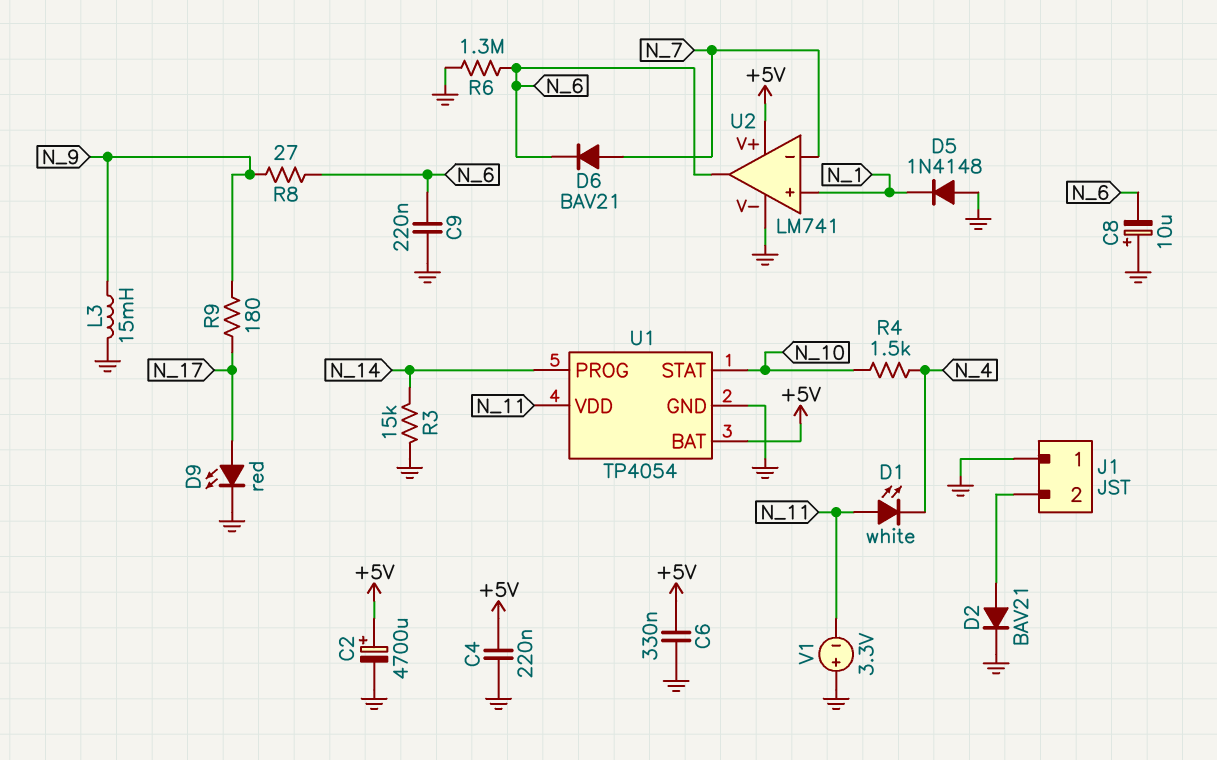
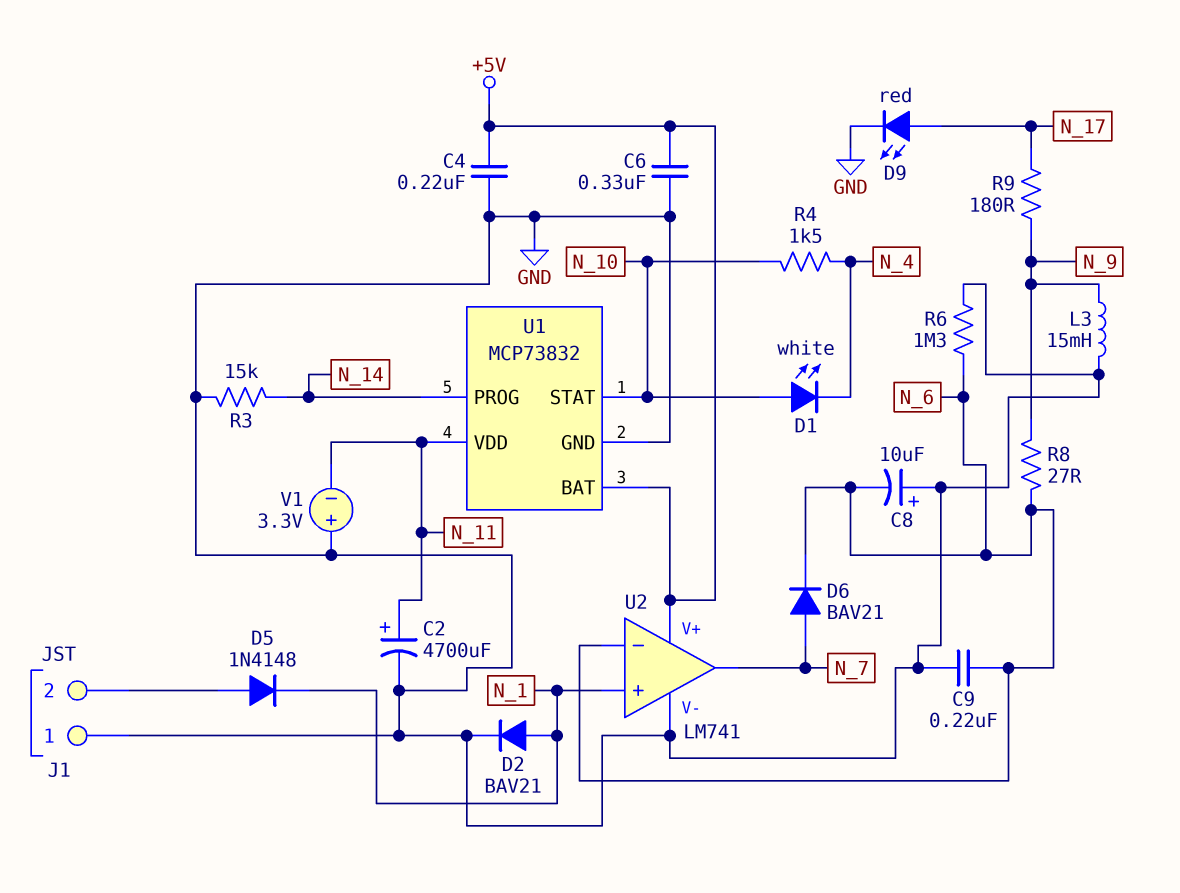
C2: 4700uF (plus +5V, minus GND) -> 4700uF (plus N_11, minus GND)
D1: LED white (A N_11, K N_4) -> LED white (A N_10, K N_4)
D2: diode BAV21 (A J1/2, K GND) -> diode BAV21 (A N_1, K GND)
D5: diode 1N4148 (A GND, K N_1) -> diode 1N4148 (A J1/2, K N_1)
U1: TP4054 -> MCP73832
U2 pin in-: N_7 -> N_6
U2 pin out: N_6 -> N_7

